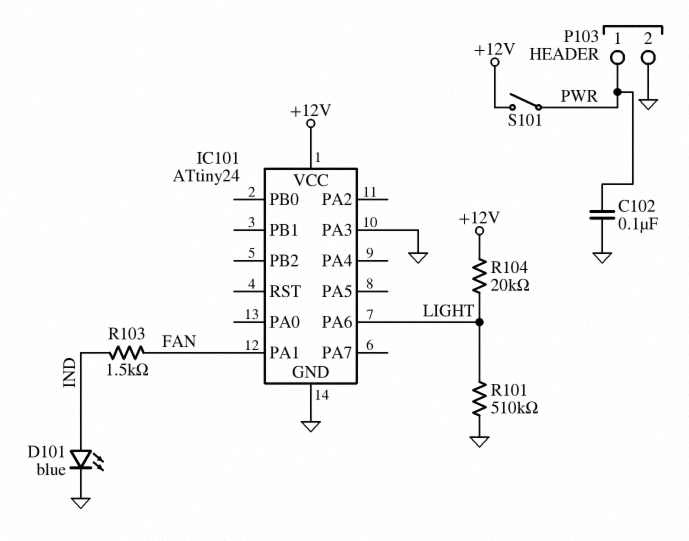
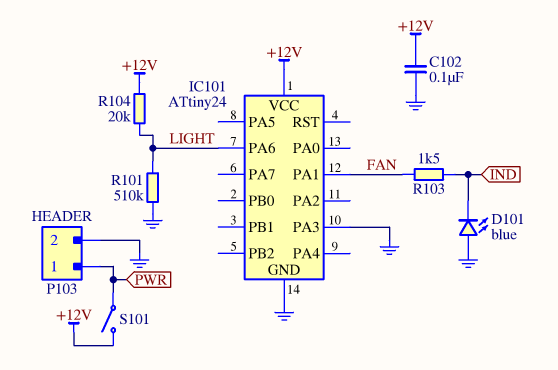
C102: 100nF (GND, PWR) -> 100nF (+12V, GND)
D101: LED blue (A IND, K GND) -> LED blue (A GND, K IND)

